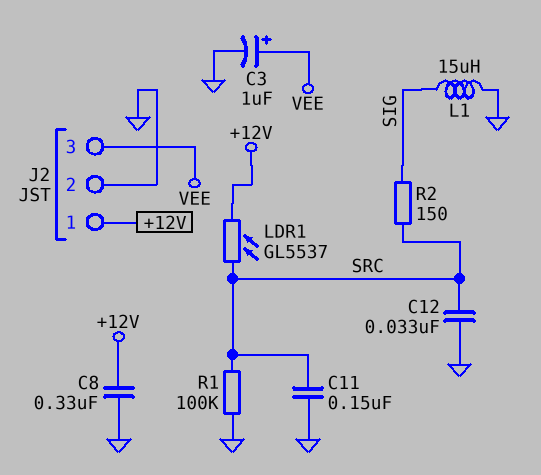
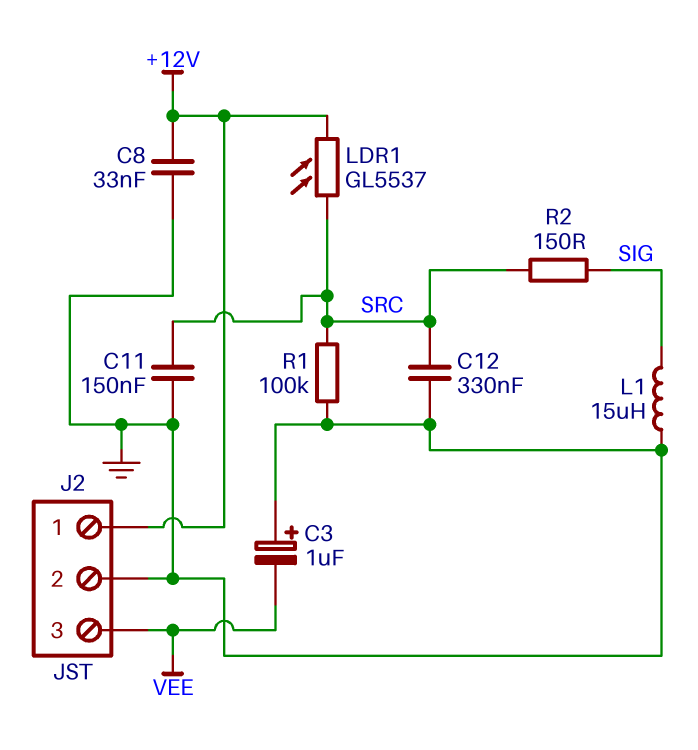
C3: 1uF (plus VEE, minus GND) -> 1uF (plus GND, minus VEE)
C8: 330nF (+12V, GND) -> 33nF (+12V, GND)
C12: 33nF (GND, SRC) -> 330nF (GND, SRC)

